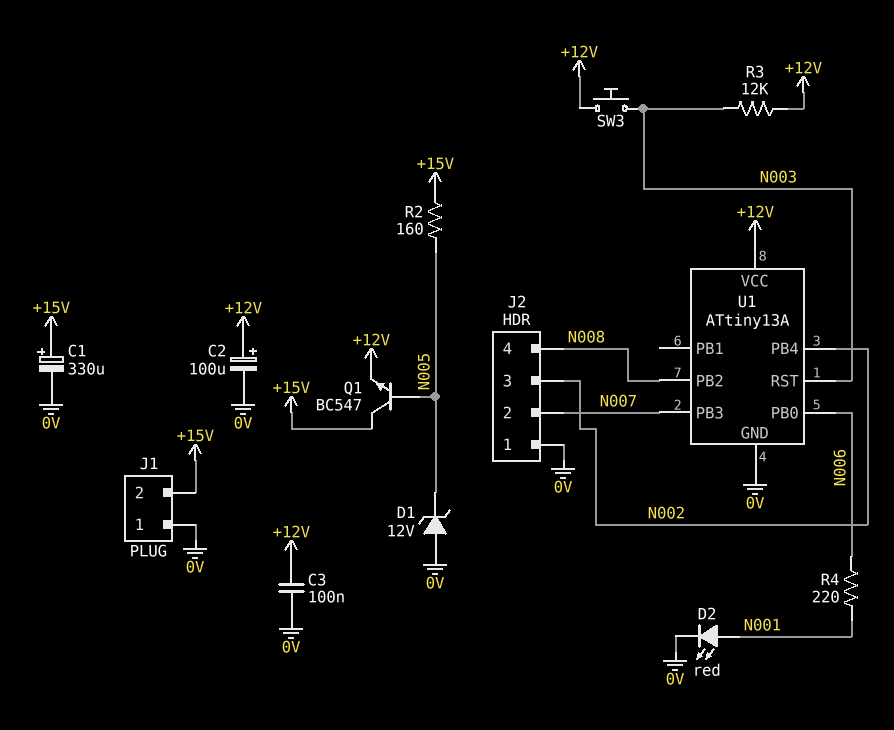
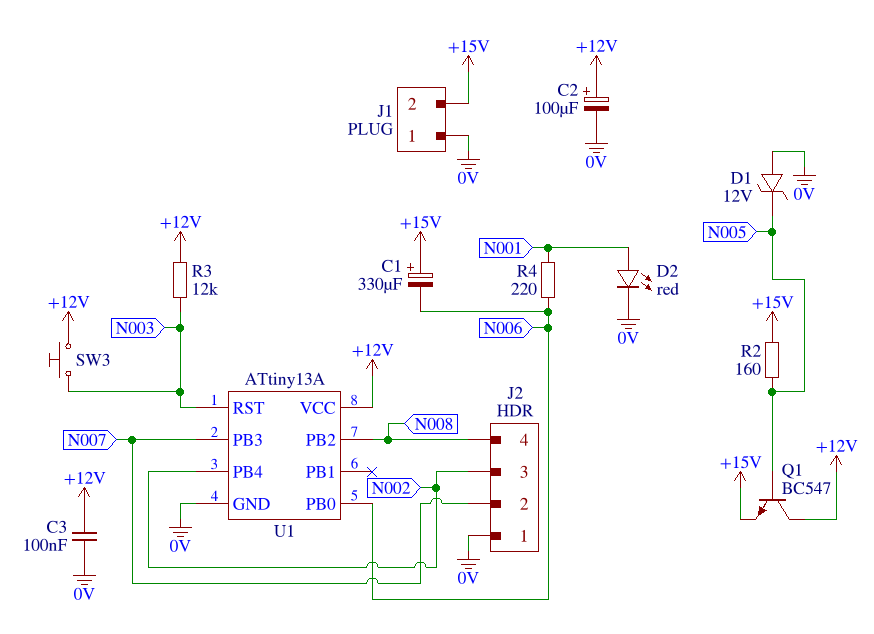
C1: 330uF (plus +15V, minus 0V) -> 330uF (plus +15V, minus N006)
Q1: NPN BC547 (B N005, C +15V, E +12V) -> NPN BC547 (B N005, C +12V, E +15V)

